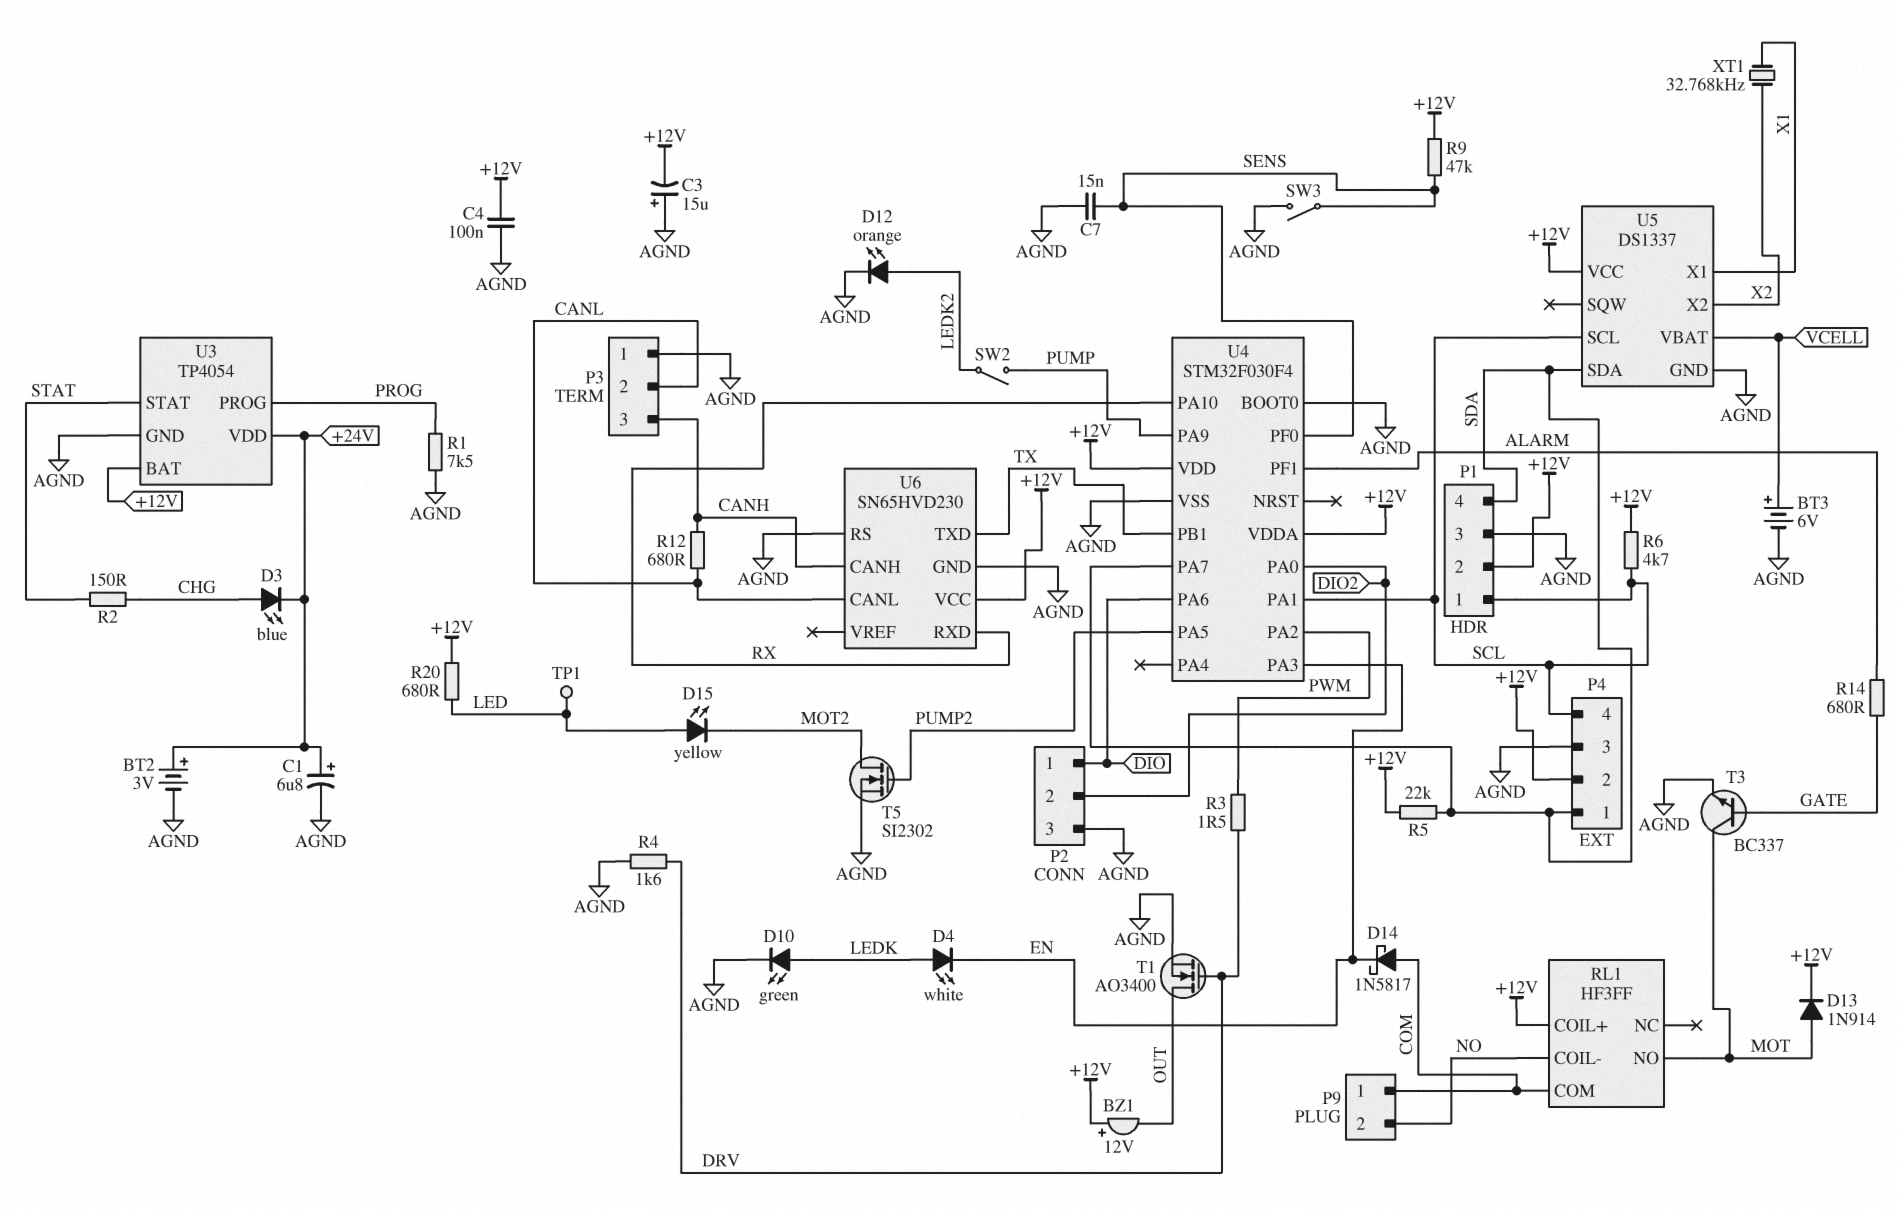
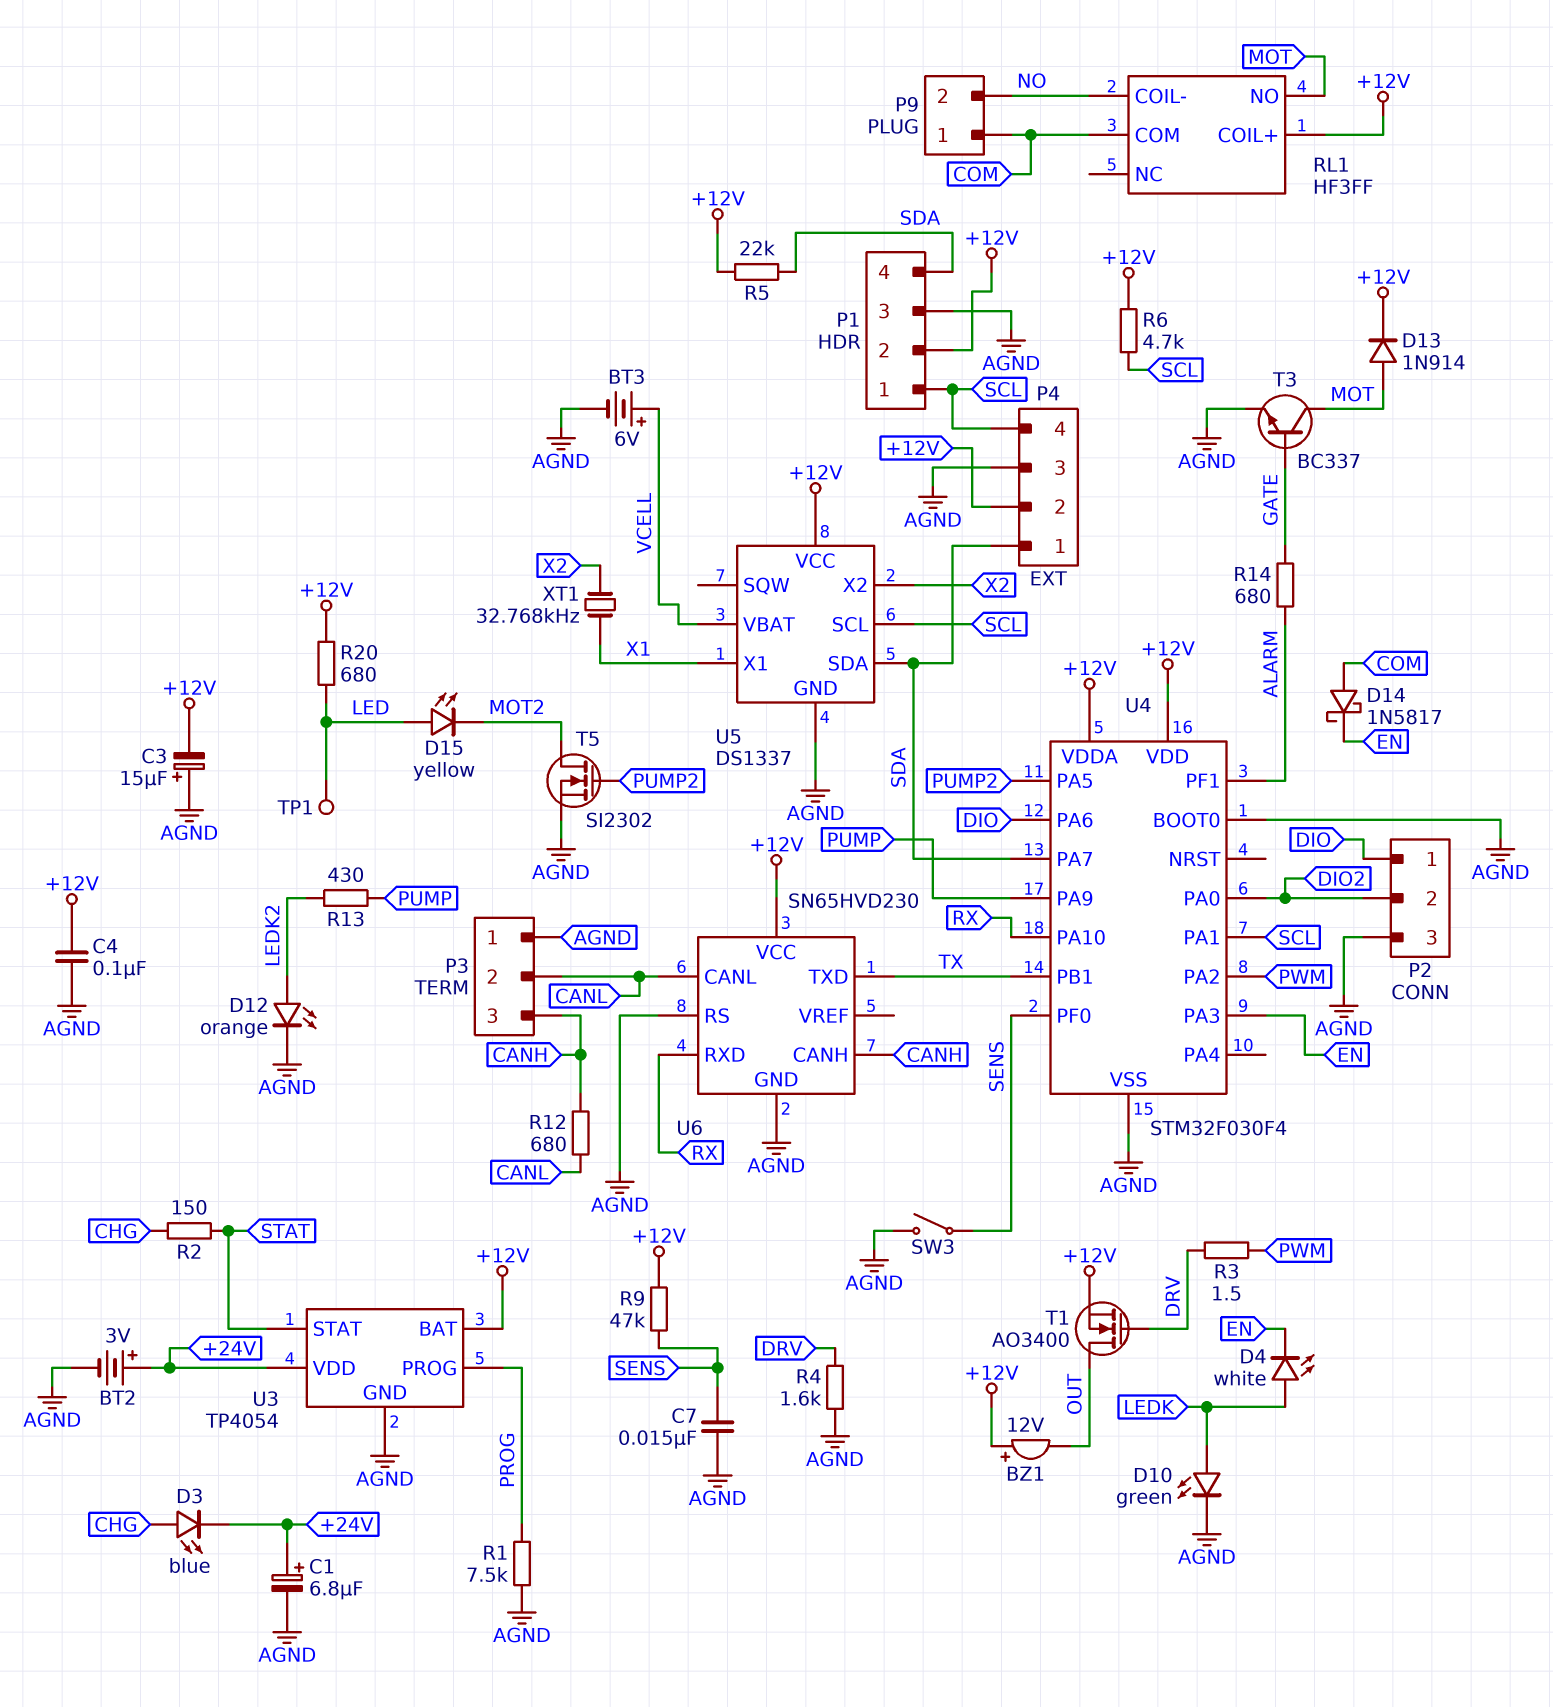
R13: none -> 430 (LEDK2, PUMP)
SW2: switch (LEDK2, PUMP) -> none
T1: NMOS AO3400 (G DRV, D OUT, S AGND) -> NMOS AO3400 (G DRV, D OUT, S +12V)

